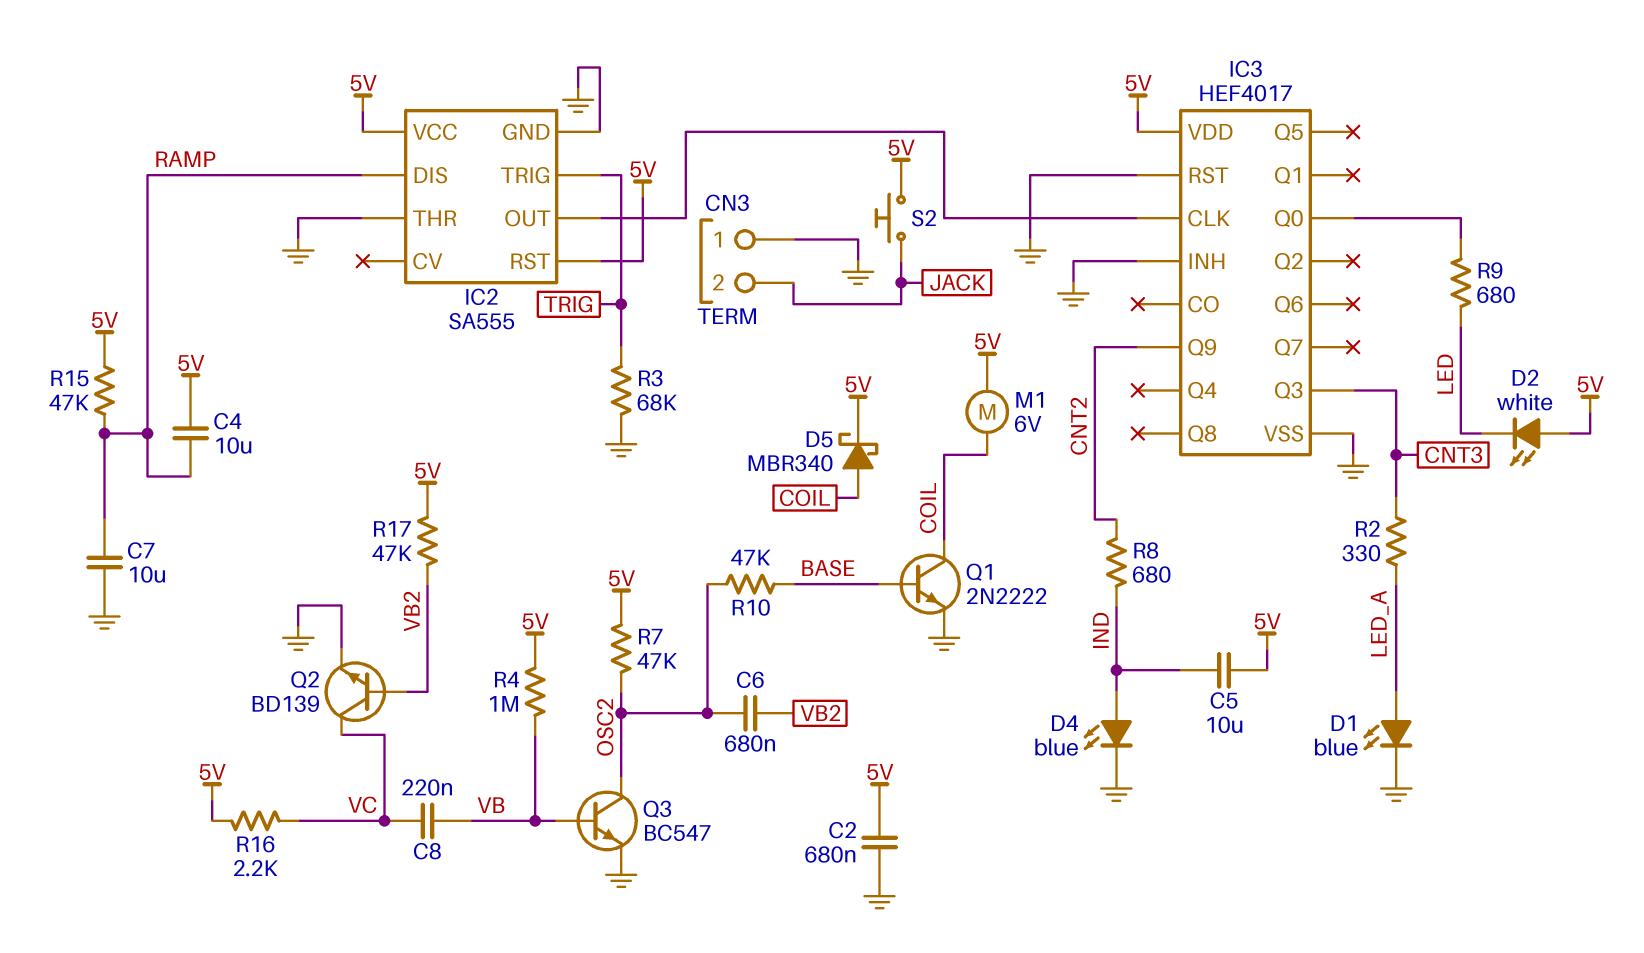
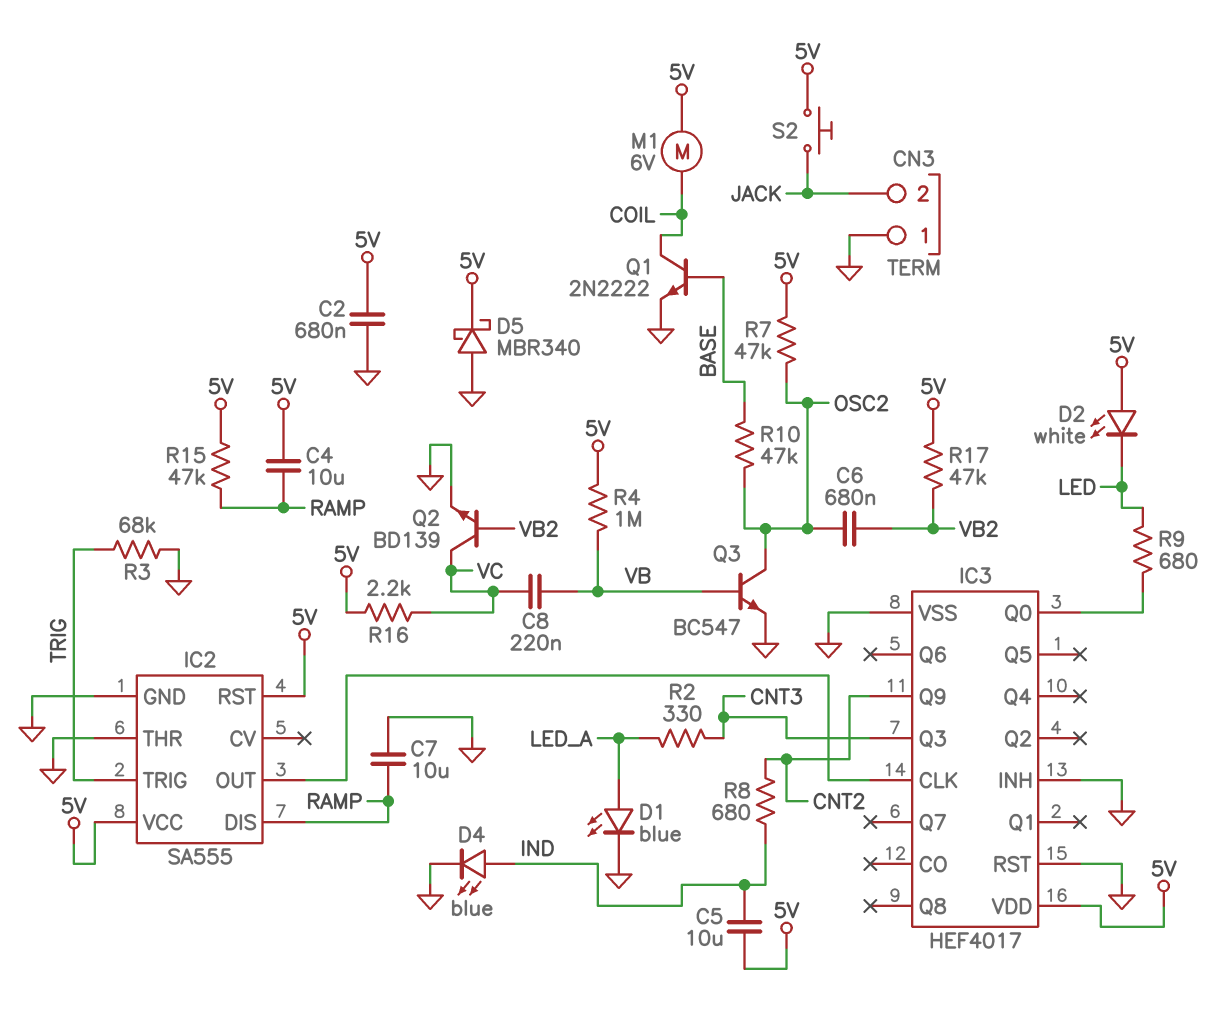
D5: schottky MBR340 (A COIL, K 5V) -> schottky MBR340 (A GND, K 5V)

